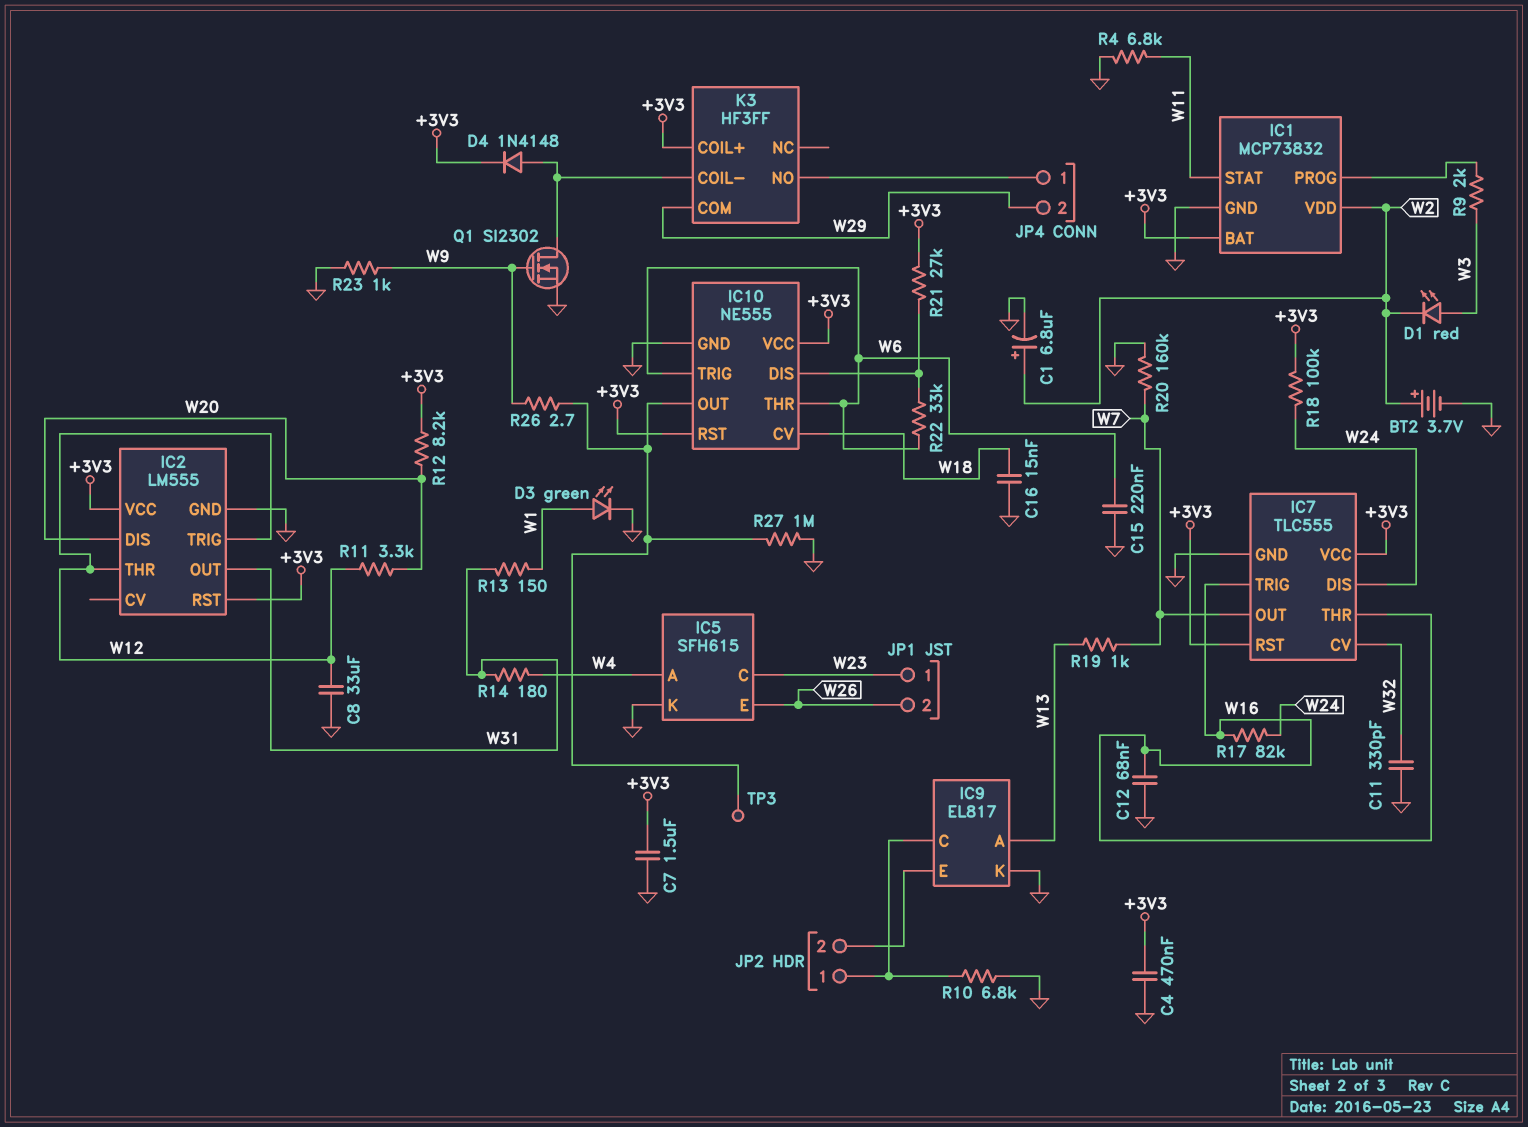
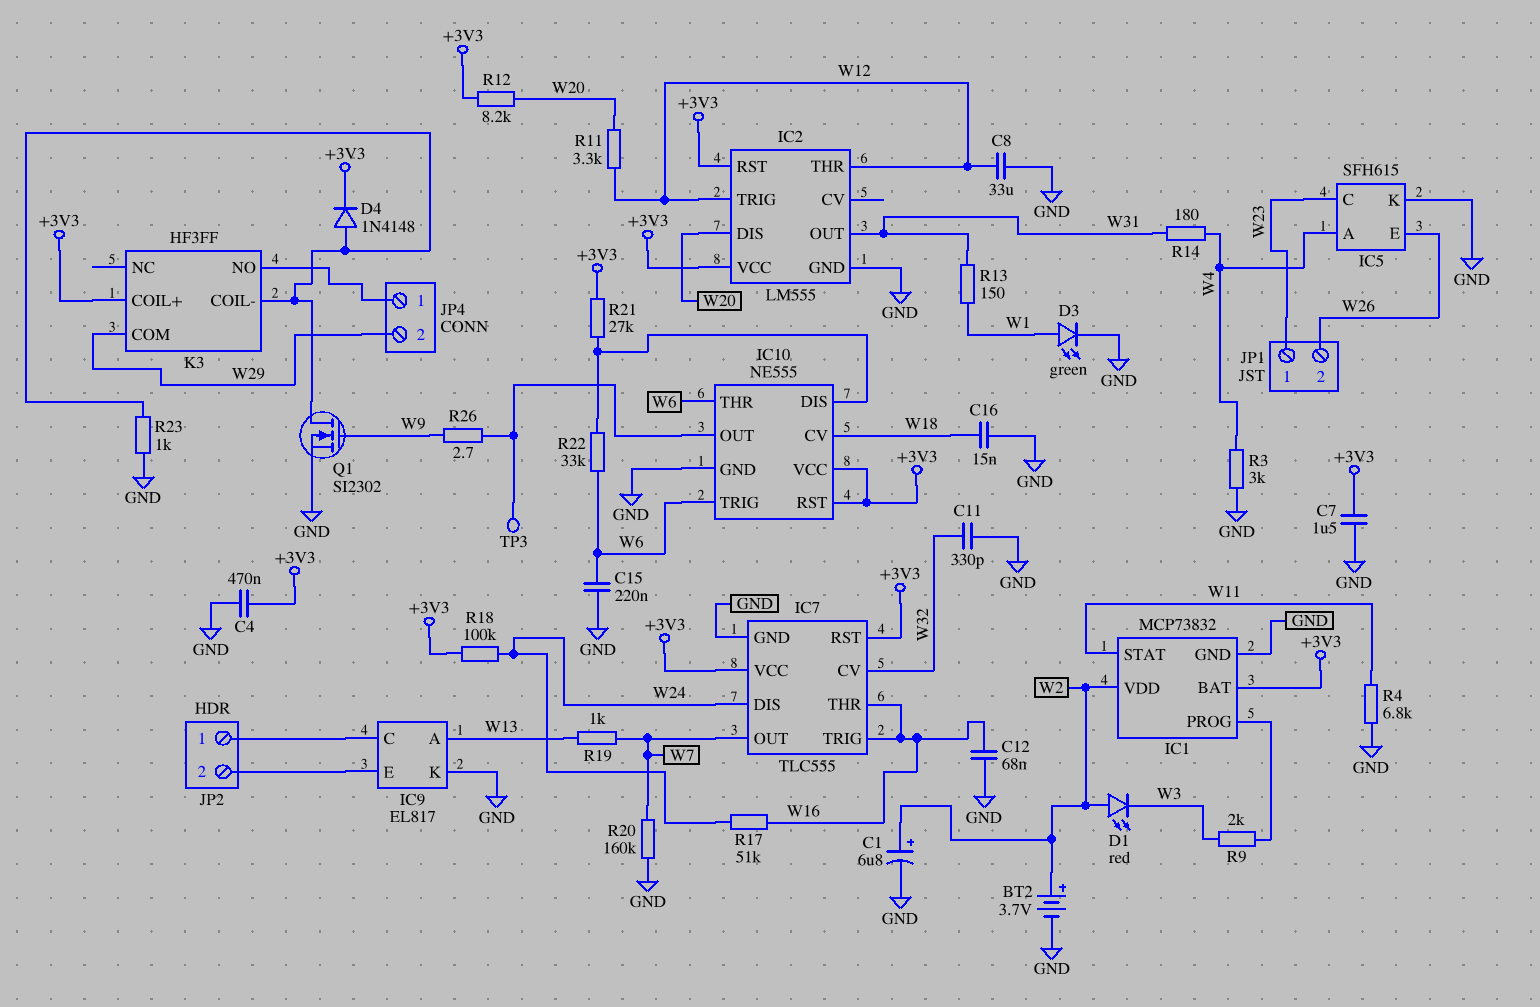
D1: LED red (A W3, K W2) -> LED red (A W2, K W3)
R3: none -> 3k (GND, W4)
R10: 6.8k (GND, IC9/C) -> none
R17: 82k (W16, W24) -> 51k (W16, W24)
R23: 1k (GND, W9) -> 1k (GND, K3/COIL-)
R27: 1M (GND, IC10/OUT) -> none

